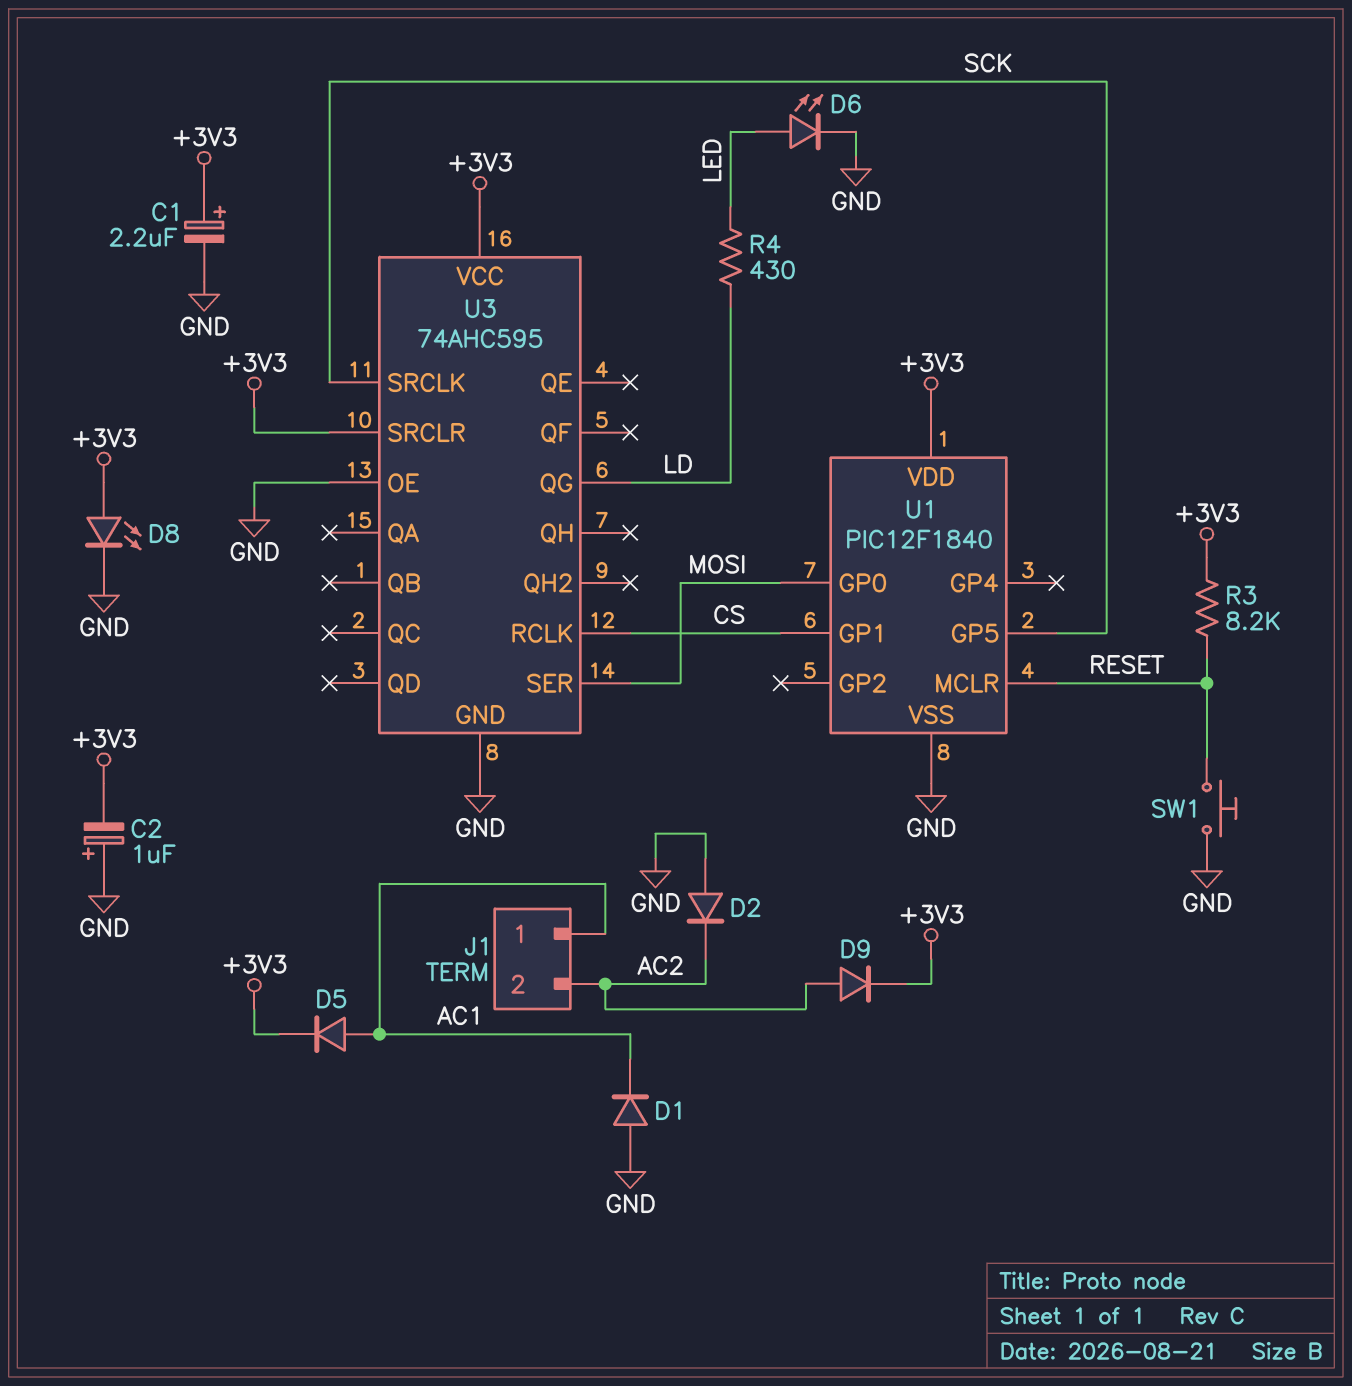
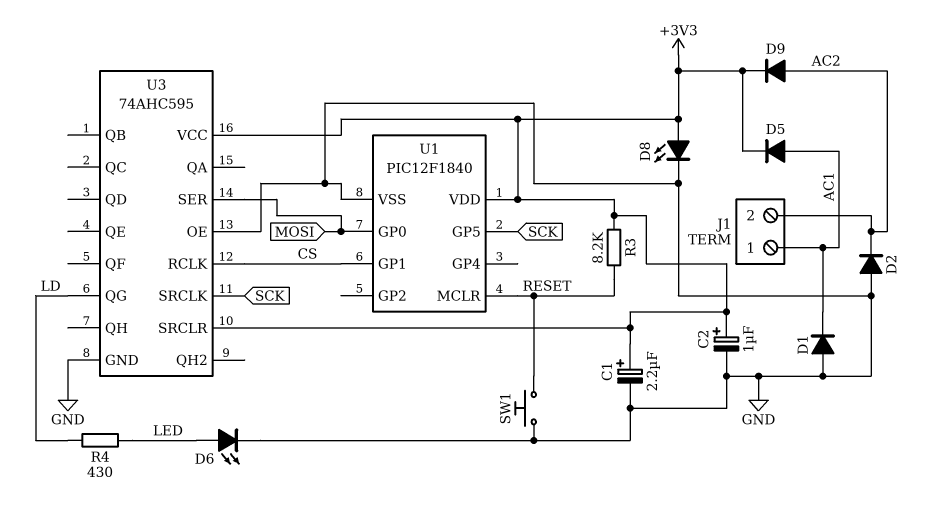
C2: 1uF (plus GND, minus +3V3) -> 1uF (plus +3V3, minus GND)

